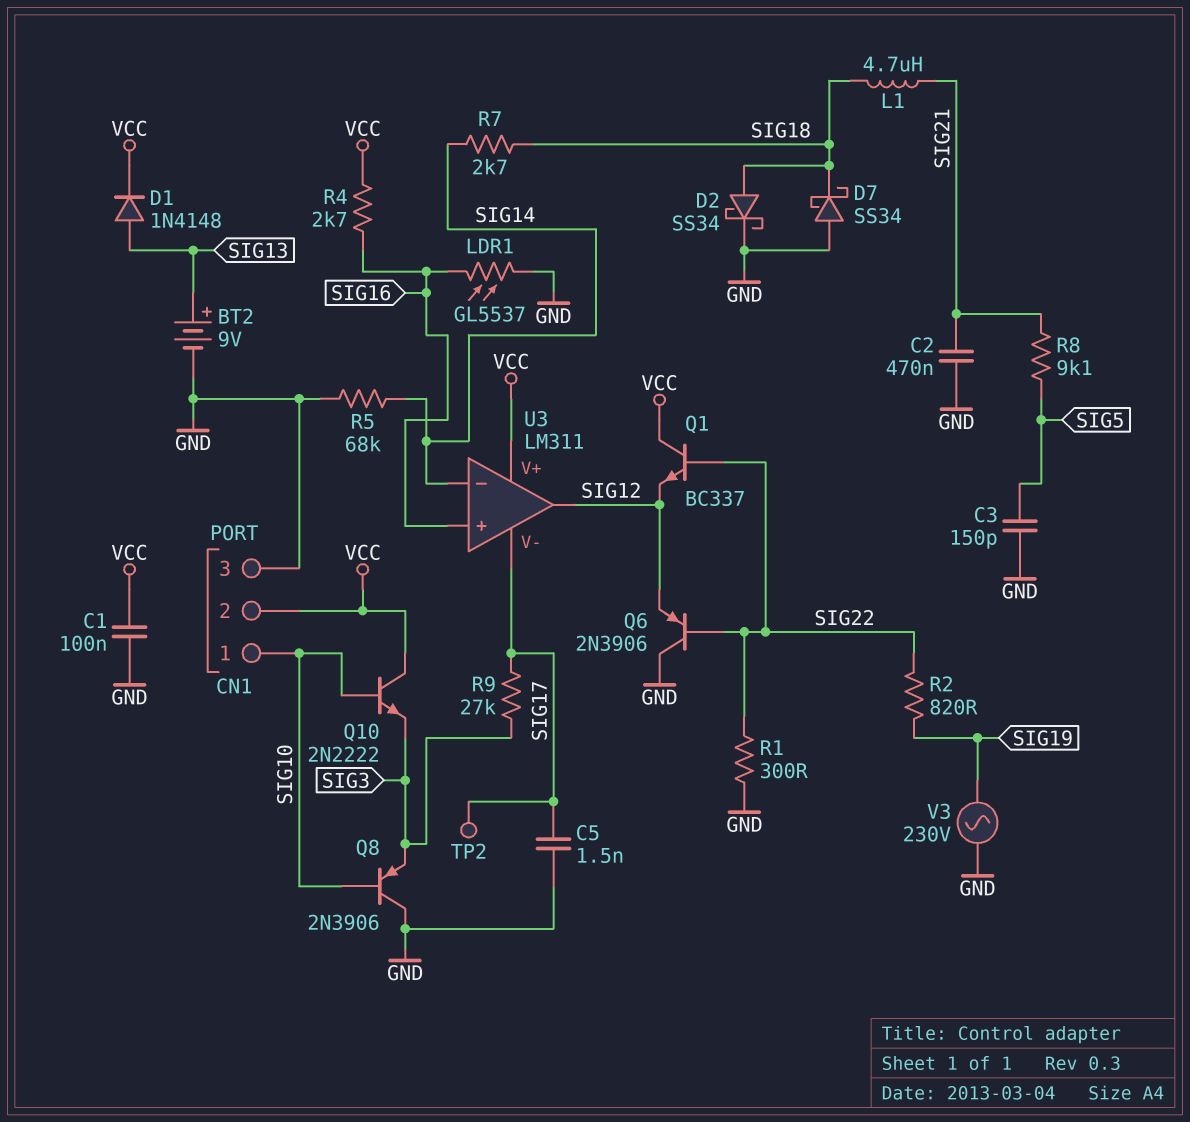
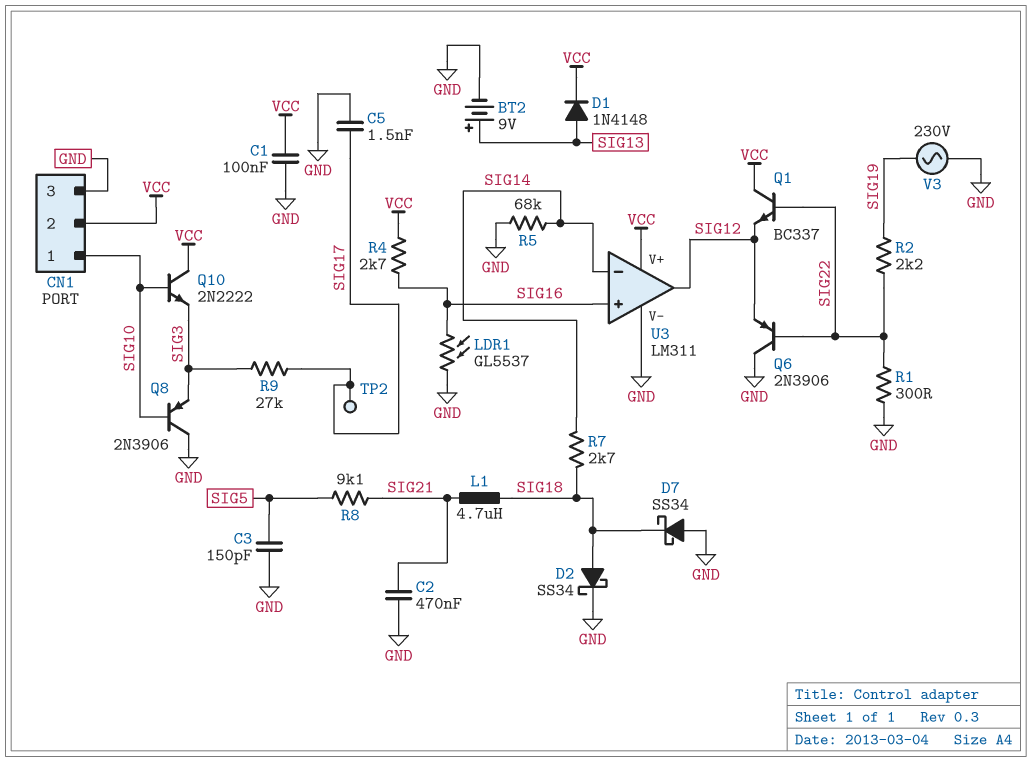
R2: 820 (SIG19, SIG22) -> 2.2k (SIG19, SIG22)
U3 pin V-: SIG17 -> GND

